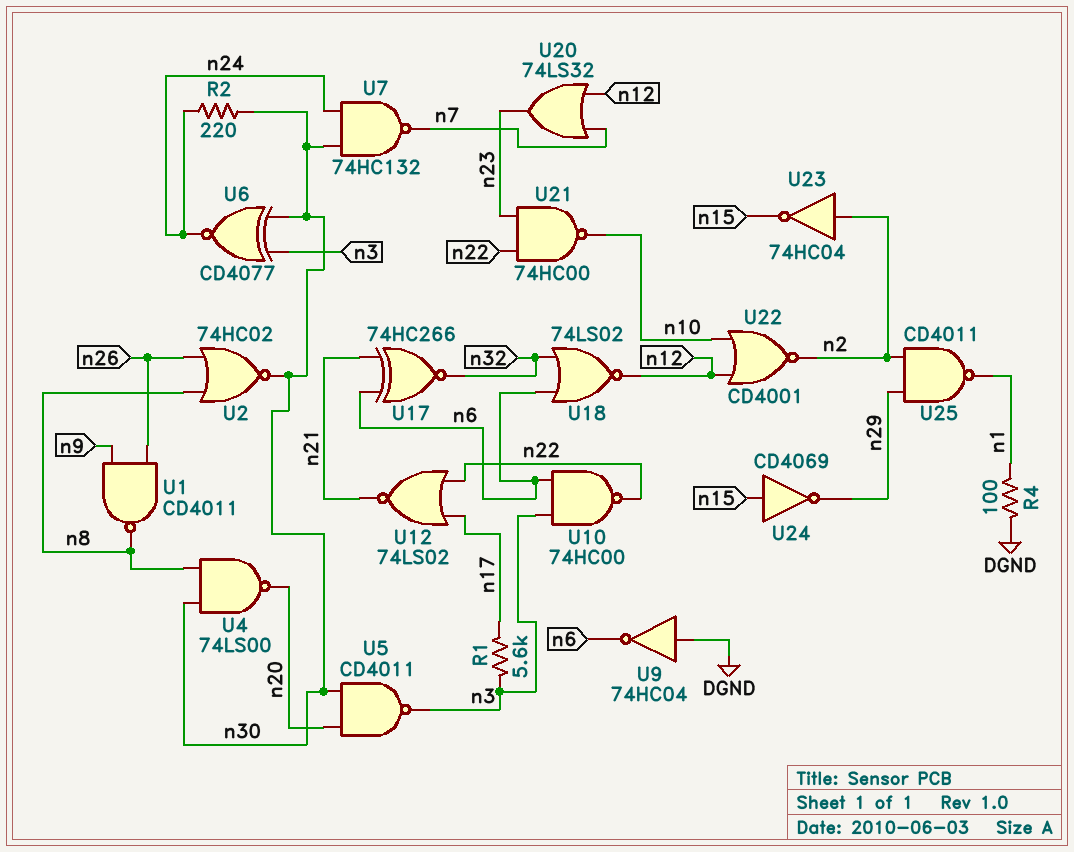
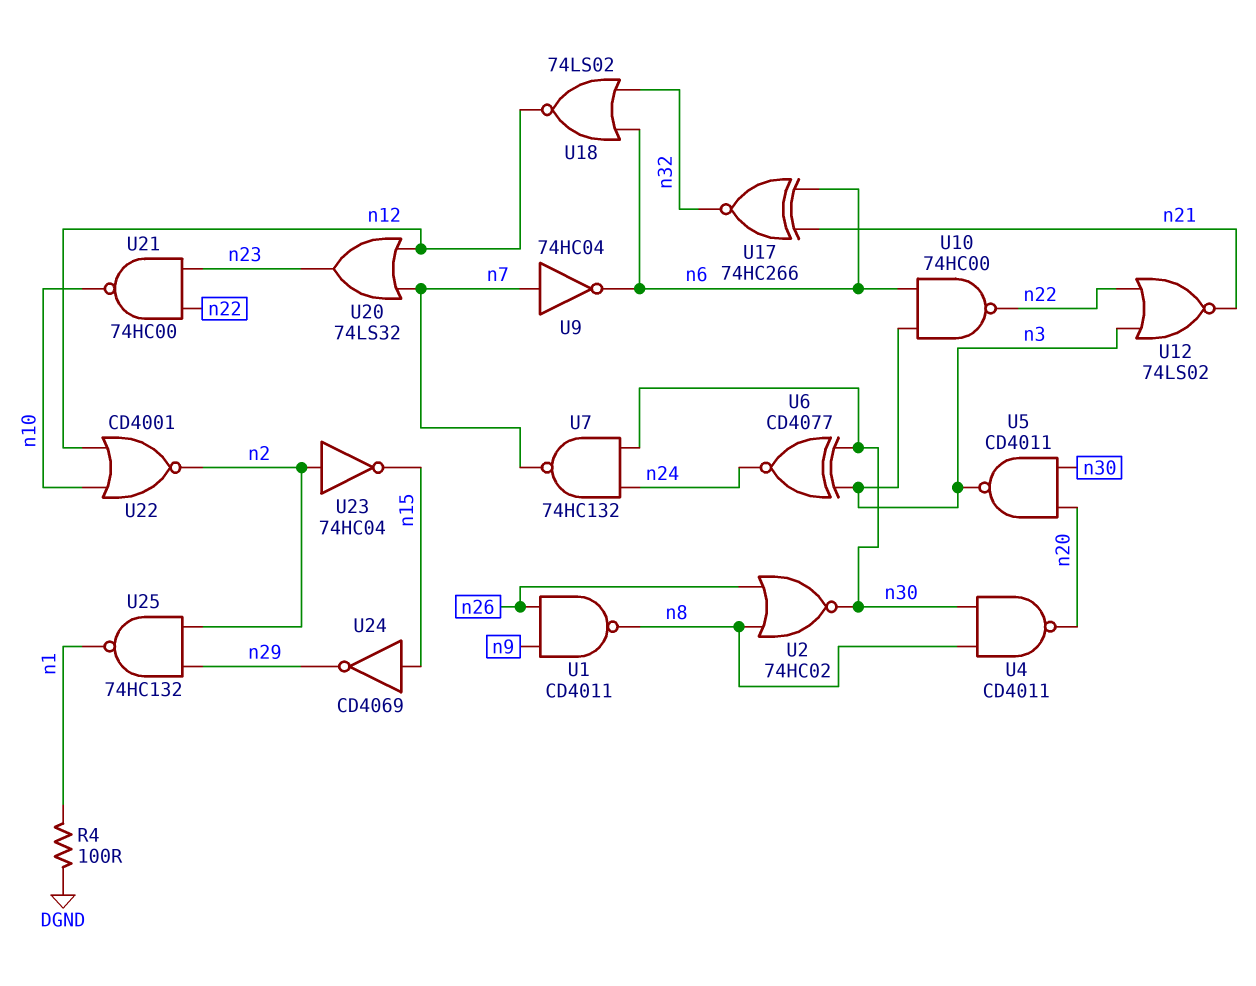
R1: 5.6k (n3, n17) -> none
R2: 220 (n24, n30) -> none
U4: NAND 74LS00 (in n8, in n30, out n20) -> NAND CD4011 (in n8, in n30, out n20)
U9: NOT 74HC04 (in DGND, out n6) -> NOT 74HC04 (in n7, out n6)
U12: NOR 74LS02 (in n17, in n22, out n21) -> NOR 74LS02 (in n3, in n22, out n21)
U25: NAND CD4011 (in n2, in n29, out n1) -> NAND 74HC132 (in n2, in n29, out n1)

